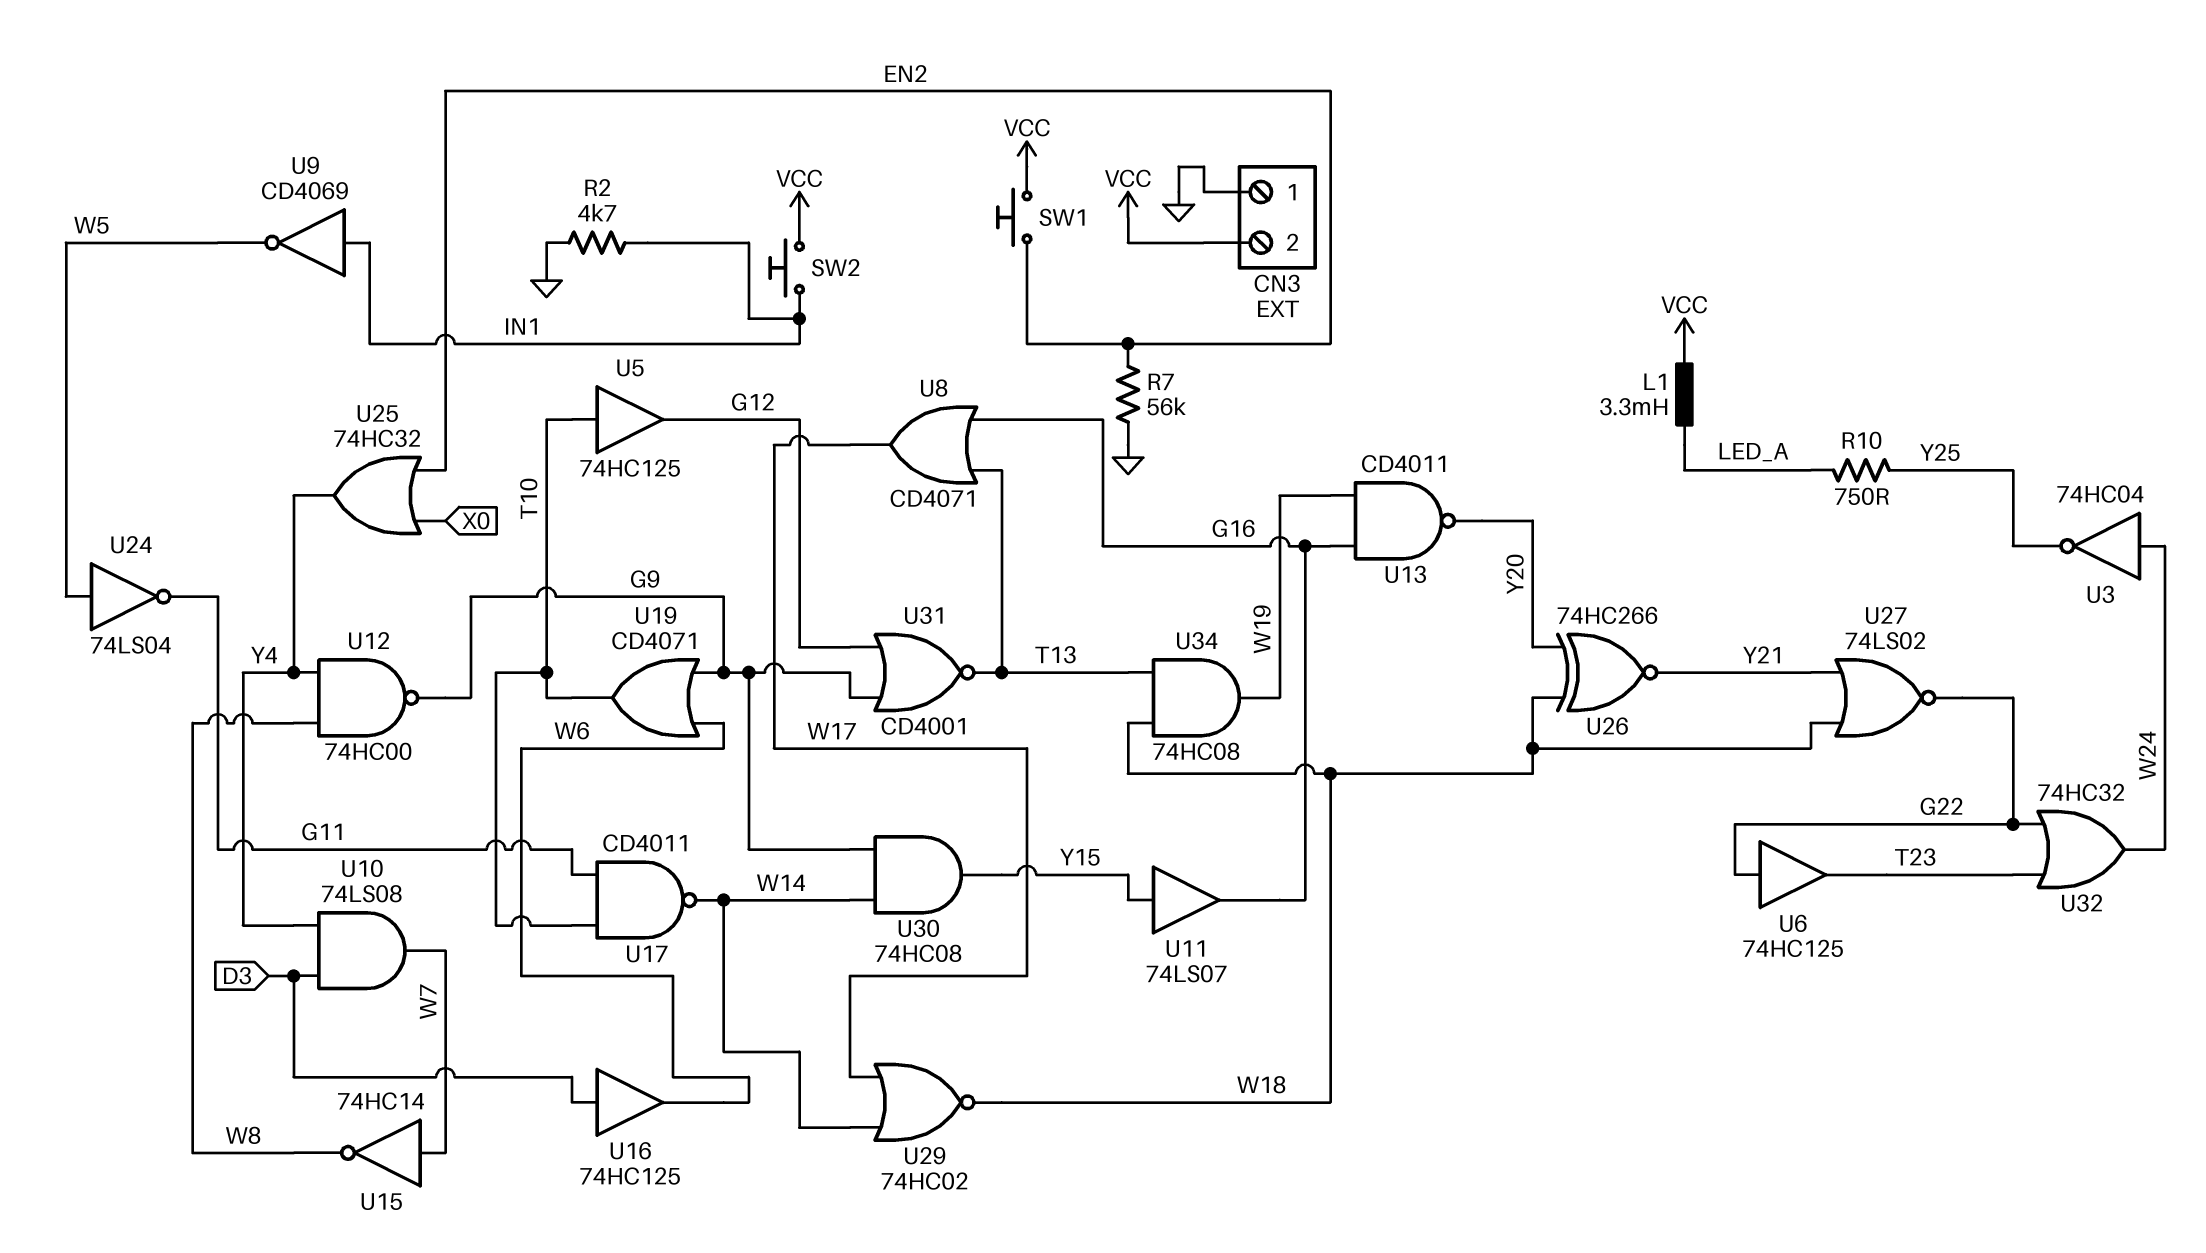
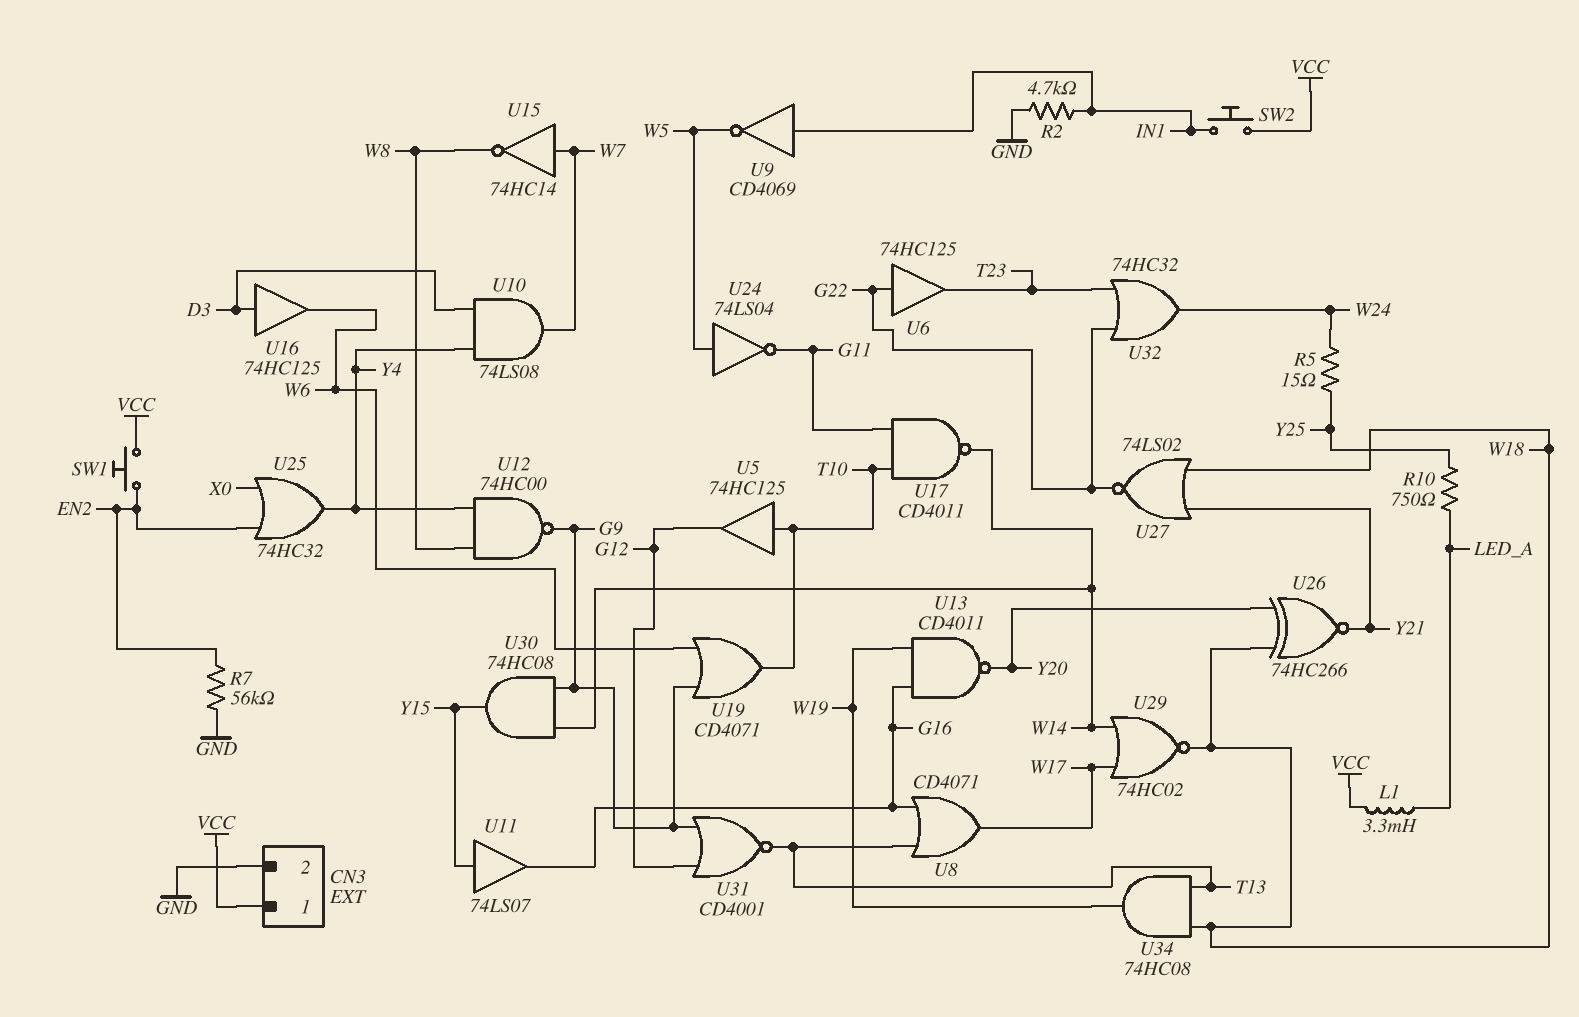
CN3 pin 1: GND -> VCC
CN3 pin 2: VCC -> GND
R5: none -> 15 (W24, Y25)
U3: NOT 74HC04 (in W24, out Y25) -> none

